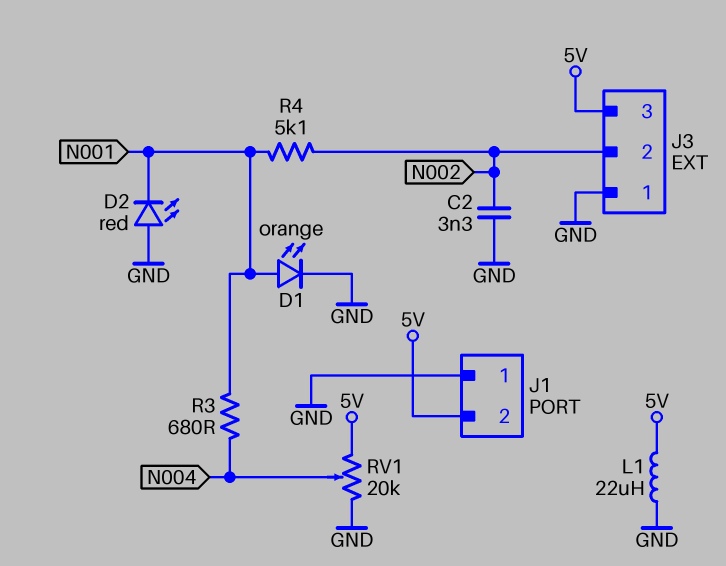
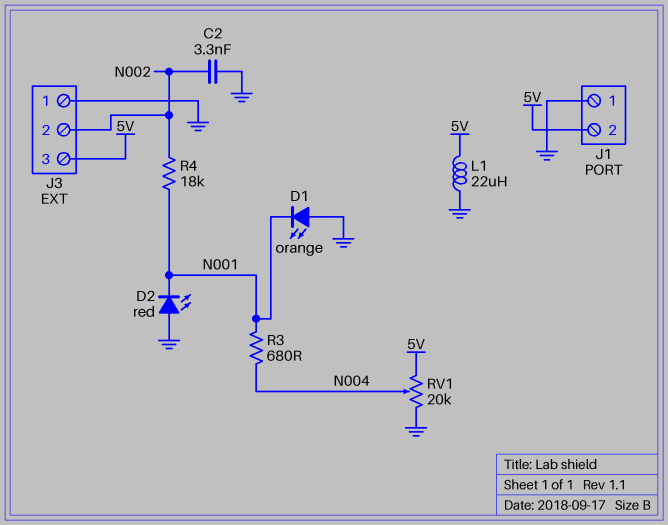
D1: LED orange (A N001, K GND) -> LED orange (A GND, K N001)
R4: 5.1k (N001, N002) -> 18k (N001, N002)

